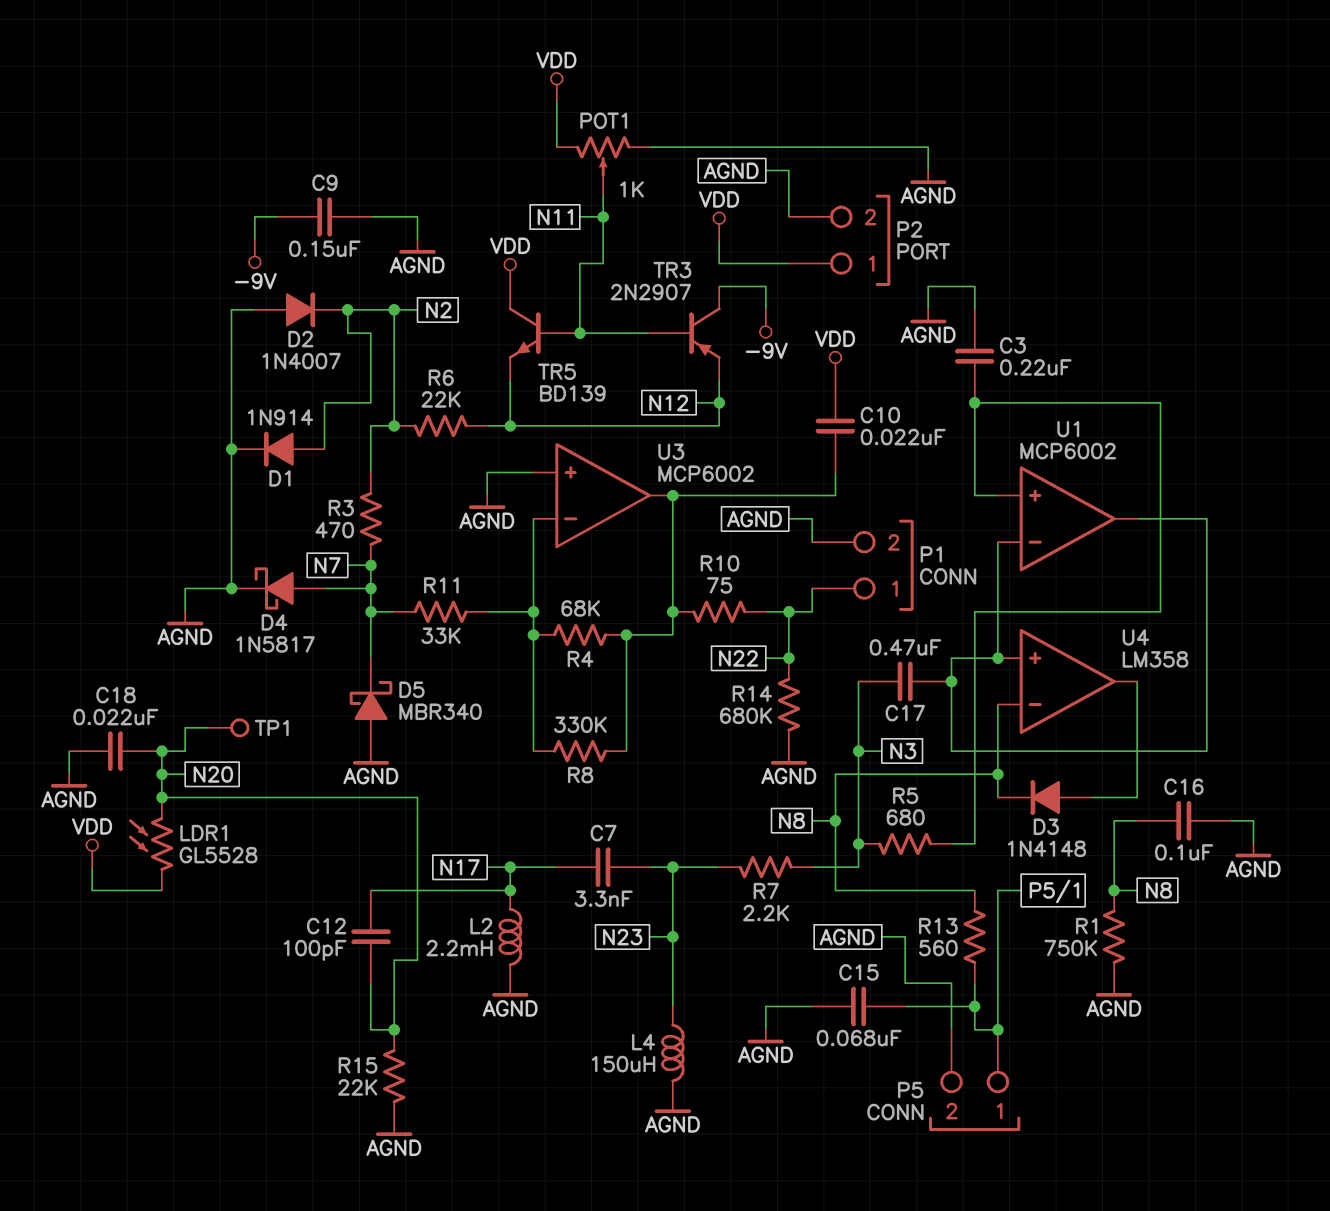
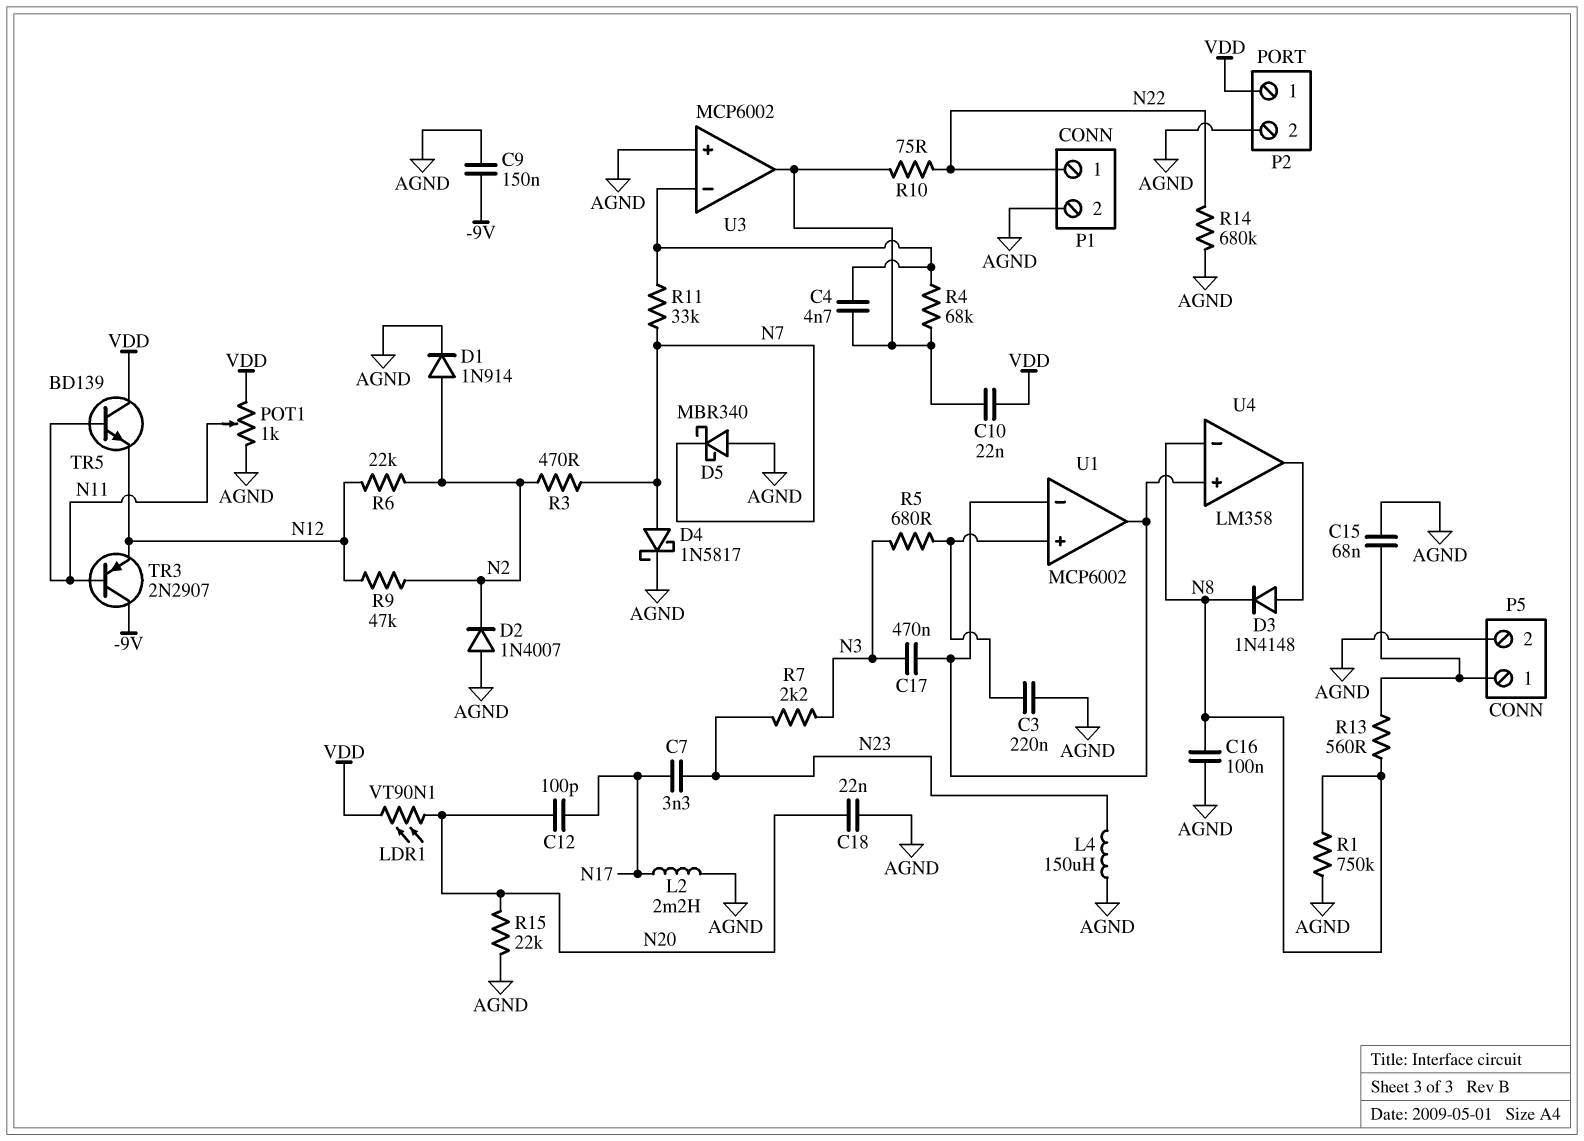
C4: none -> 4.7nF (U3/in-, U3/out)
LDR1: GL5528 (N20, VDD) -> VT90N1 (N20, VDD)
R8: 330k (U3/in-, U3/out) -> none
R9: none -> 47k (N2, N12)
TP1: test point (N20) -> none

